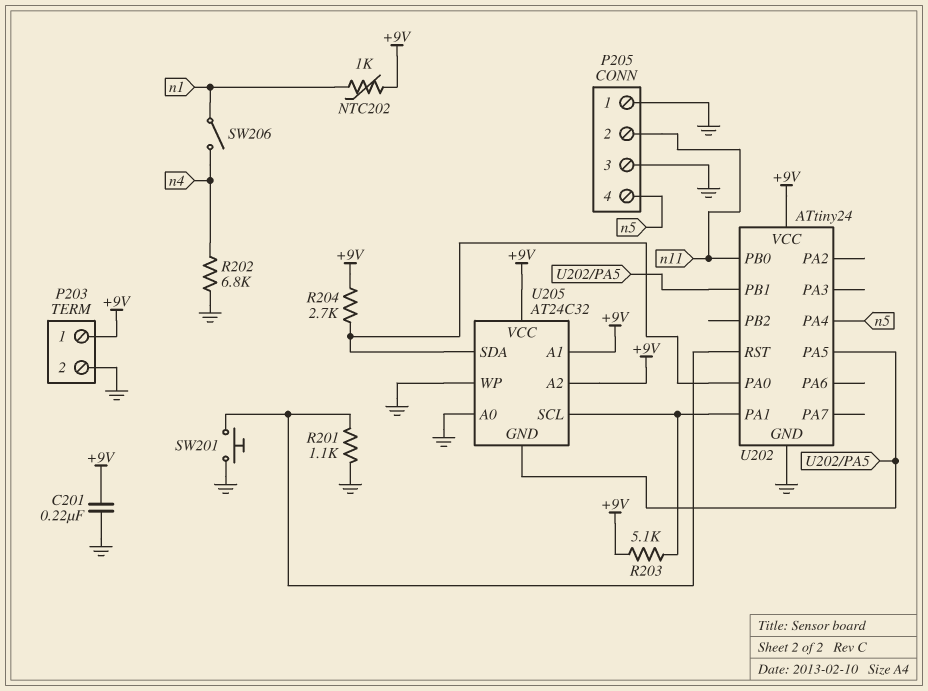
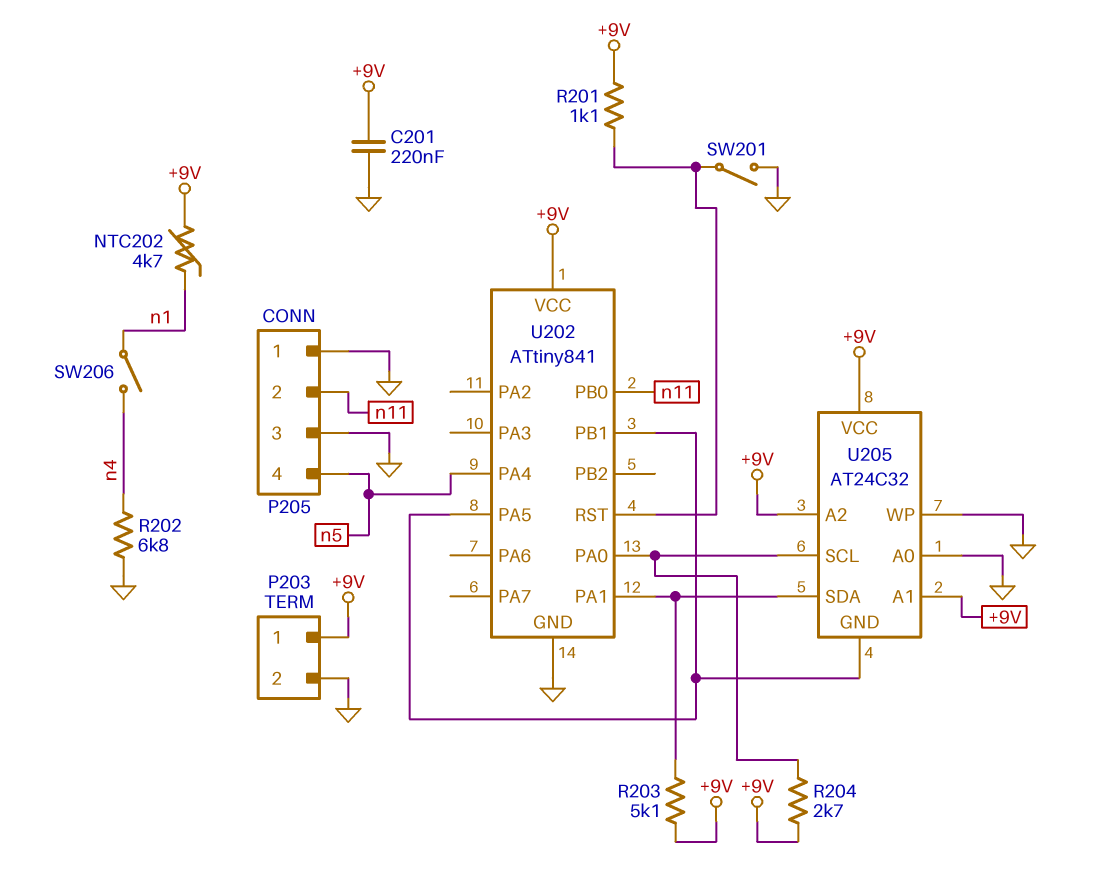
NTC202: 1k (+9V, n1) -> 4.7k (+9V, n1)
R201: 1.1k (GND, U202/RST) -> 1.1k (+9V, U202/RST)
SW201: button (GND, U202/RST) -> switch (GND, U202/RST)
U202: ATtiny24 -> ATtiny841
U205 pin SCL: U202/PA1 -> U202/PA0
U205 pin SDA: U202/PA0 -> U202/PA1

